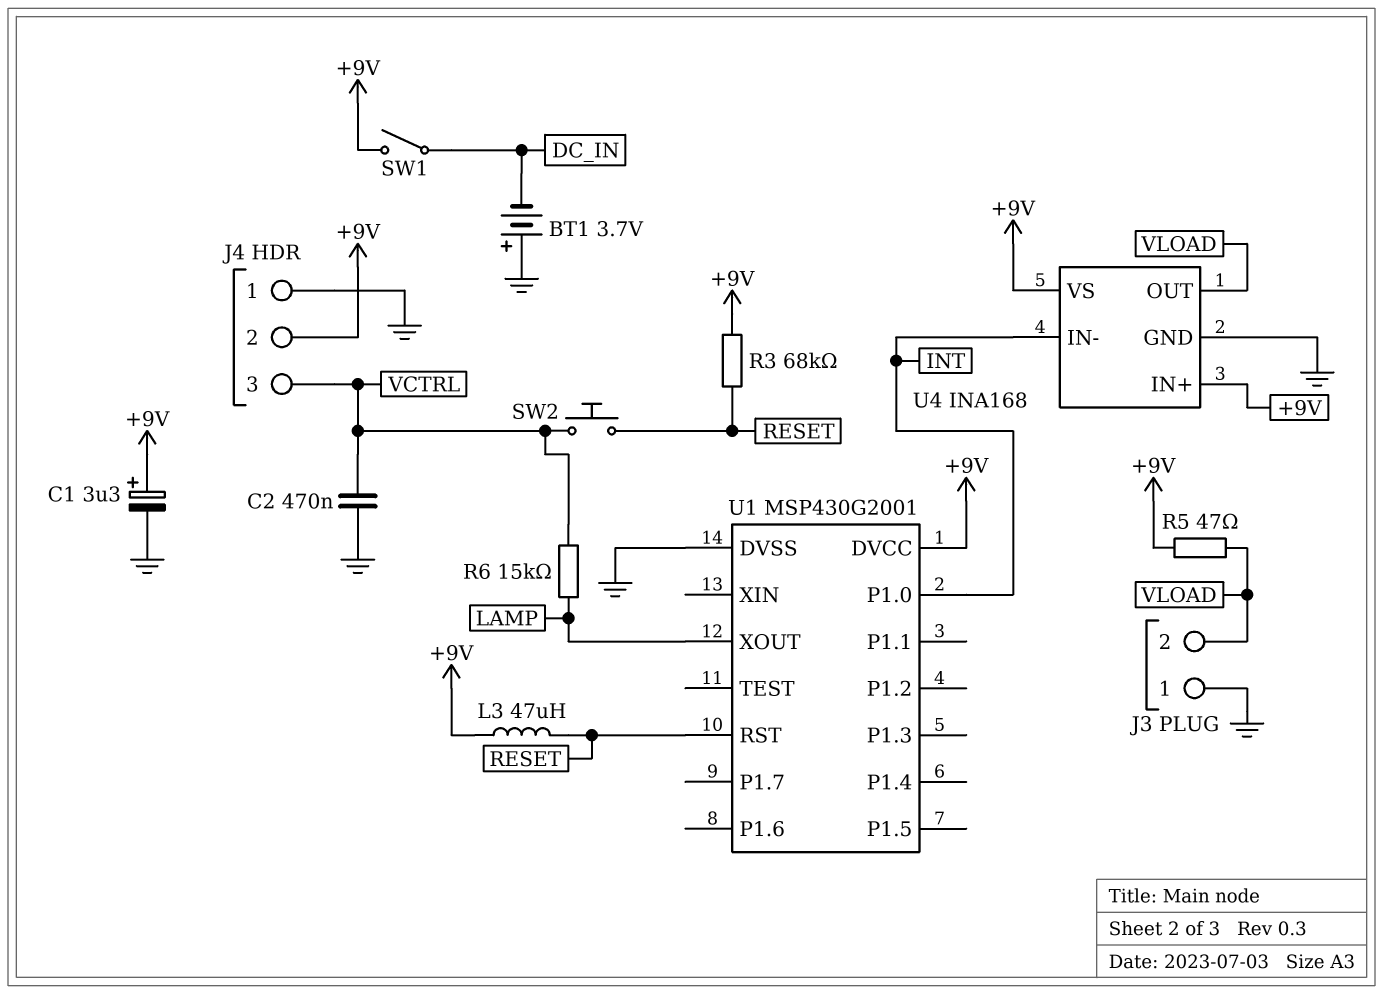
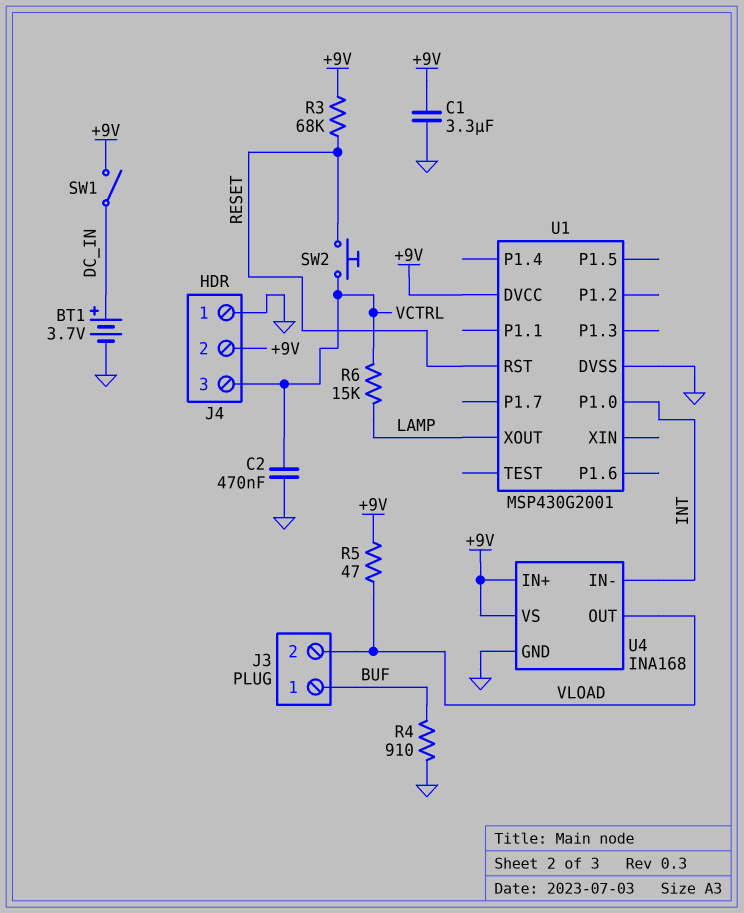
BT1: 3.7V (plus GND, minus DC_IN) -> 3.7V (plus DC_IN, minus GND)
C1: 3.3uF (plus +9V, minus GND) -> 3.3uF (+9V, GND)
J3 pin 1: GND -> BUF
L3: 47uH (+9V, RESET) -> none
R4: none -> 910 (BUF, GND)

